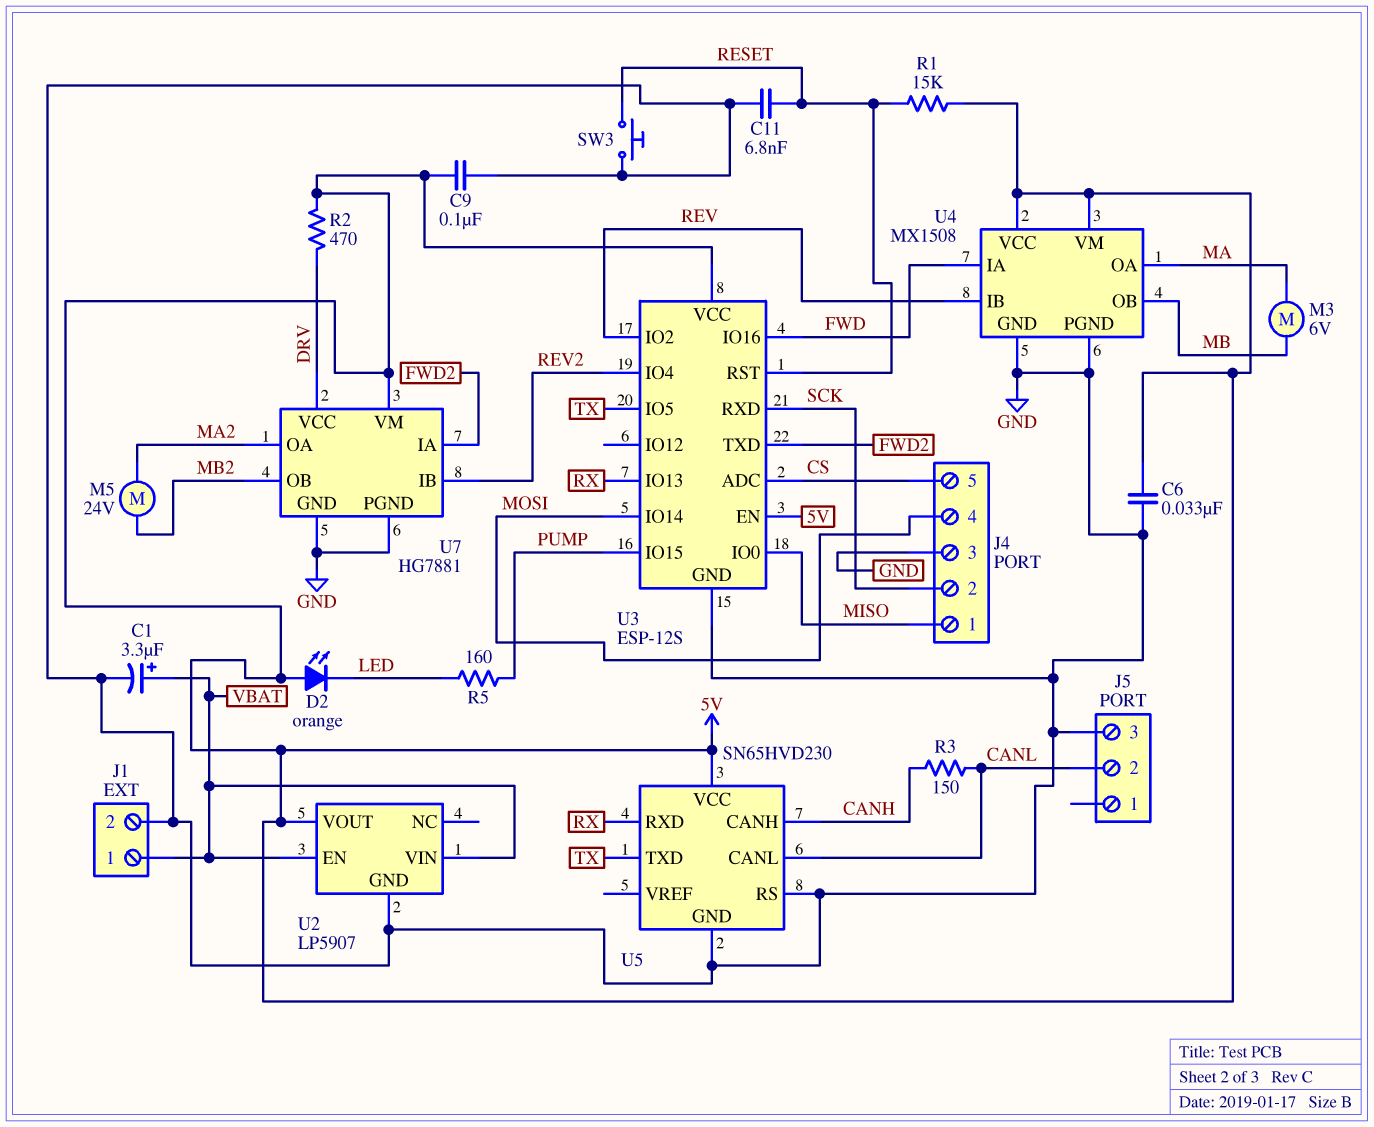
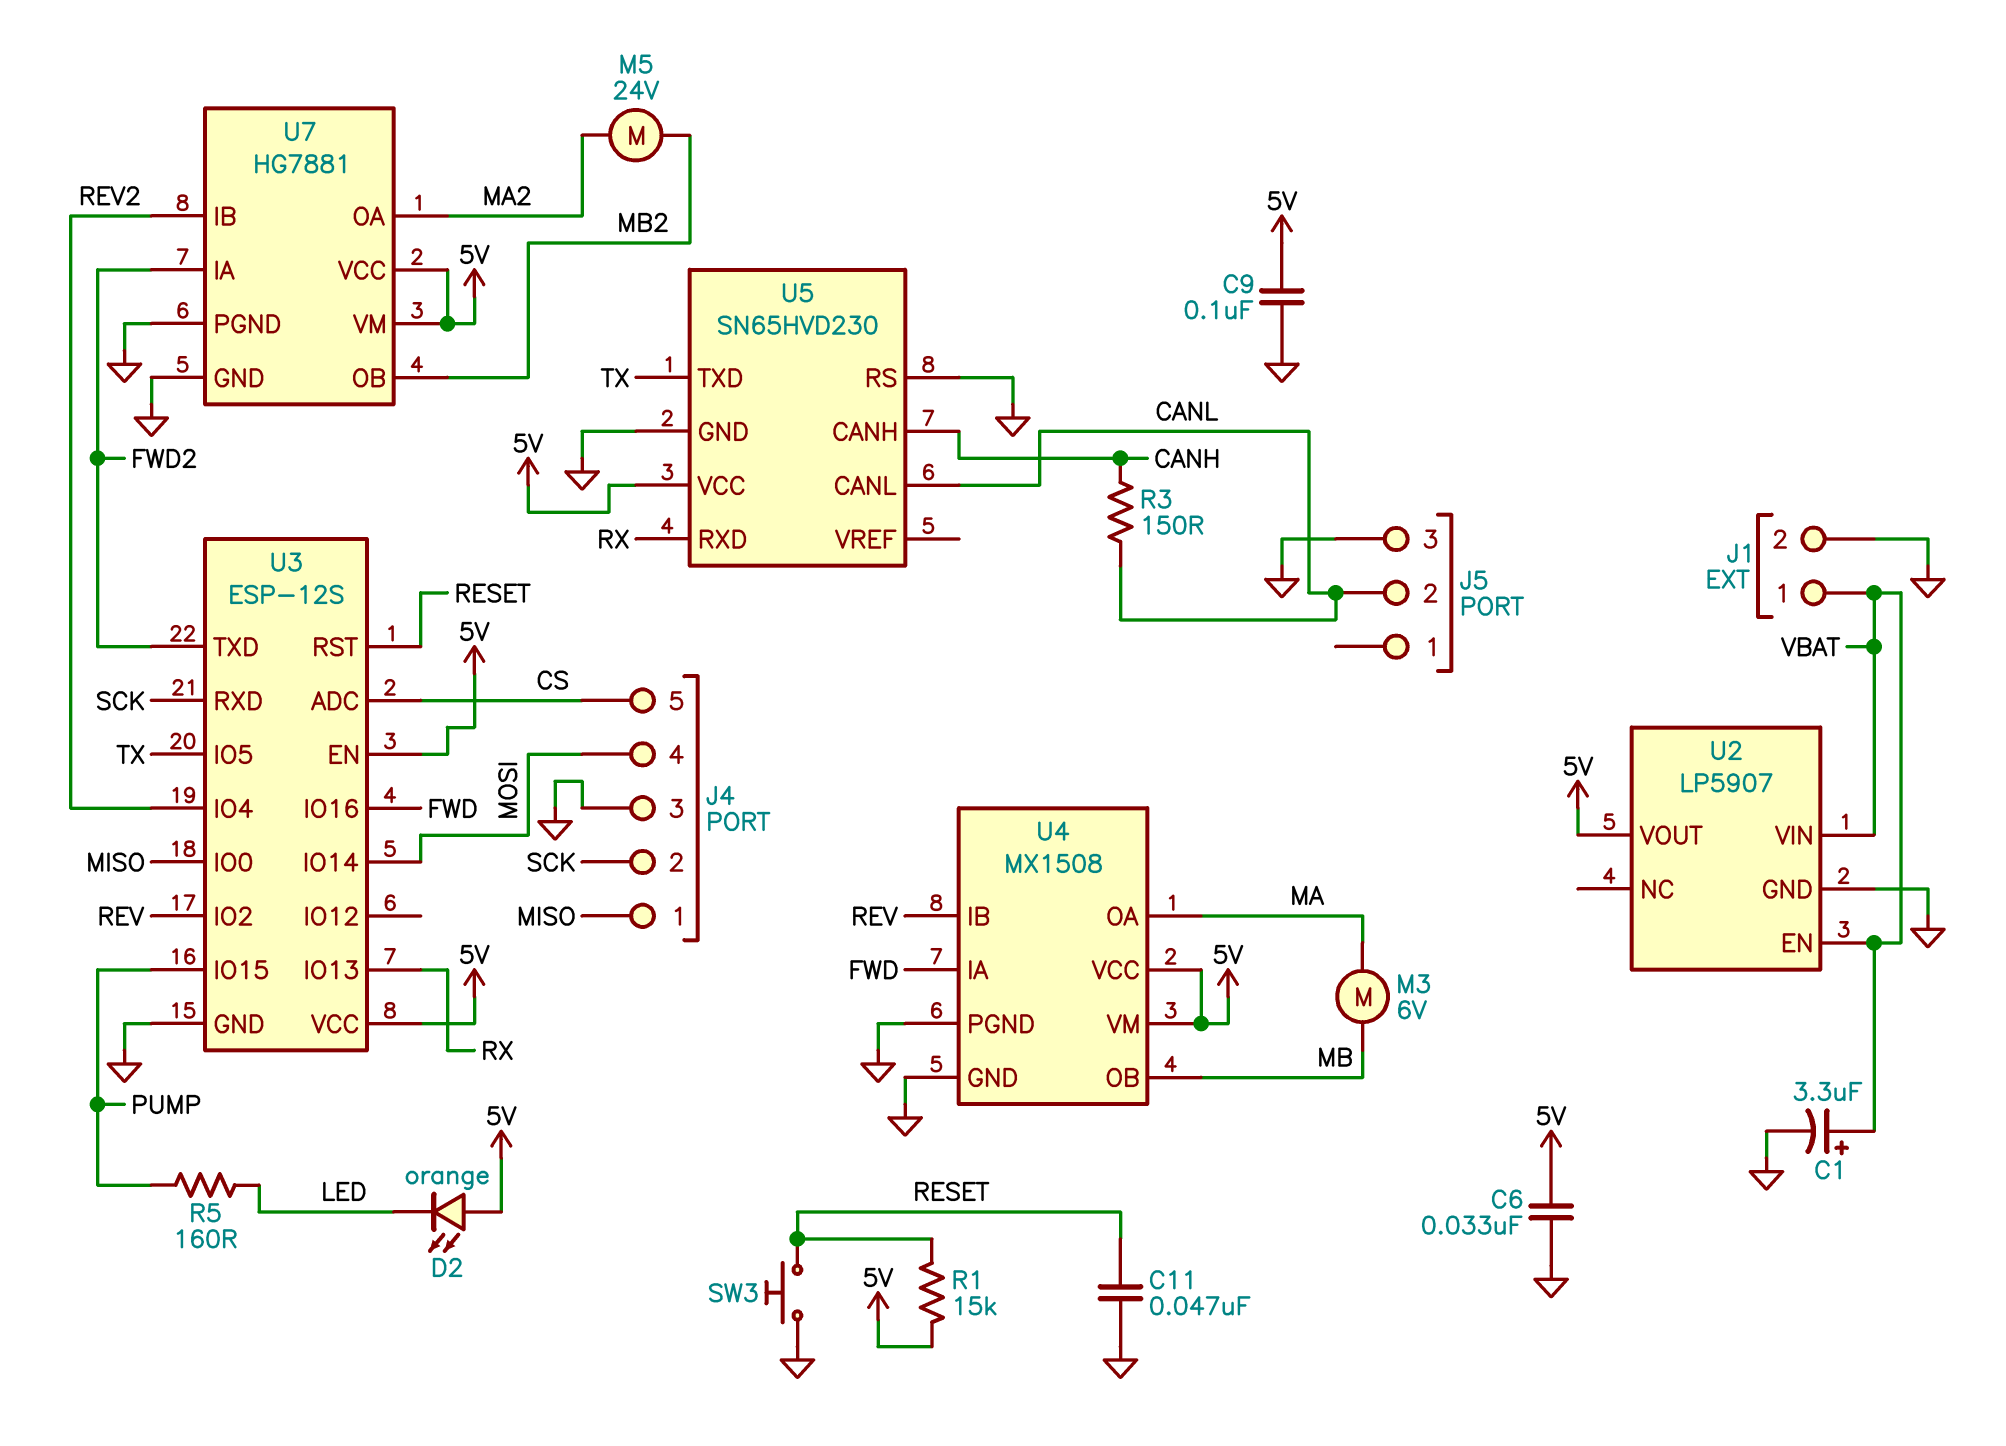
C11: 6.8nF (GND, RESET) -> 47nF (GND, RESET)
R2: 470 (5V, DRV) -> none
U7 pin VCC: DRV -> 5V

